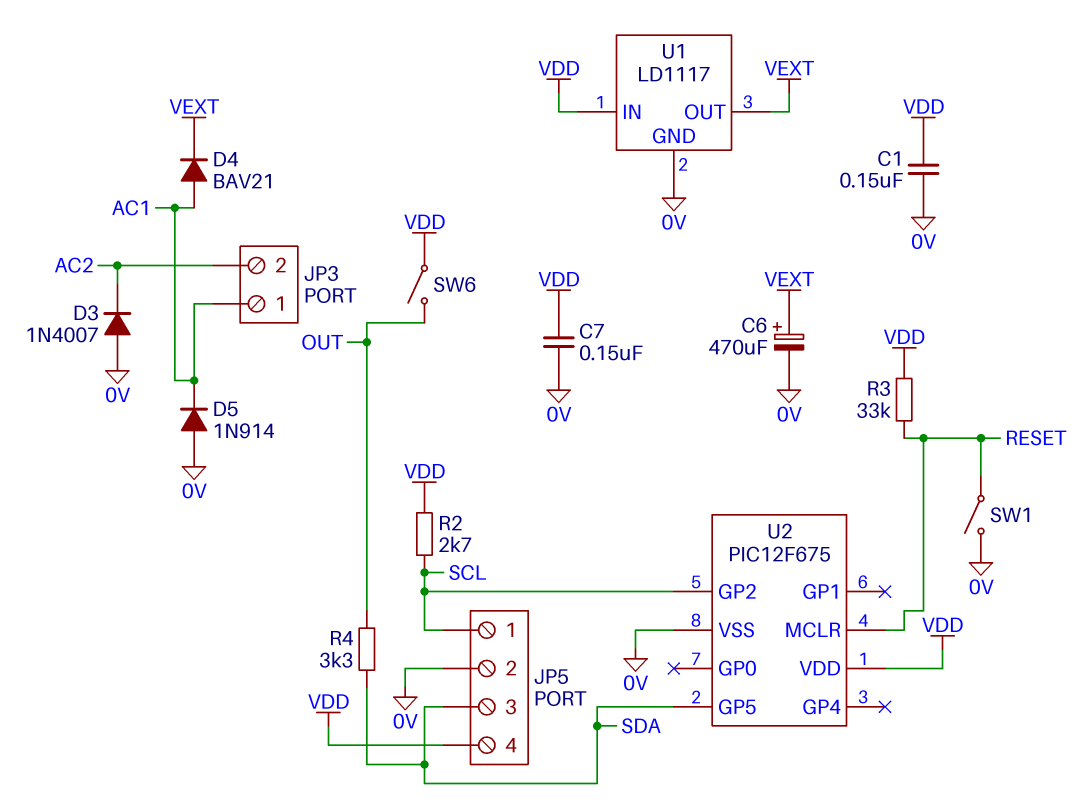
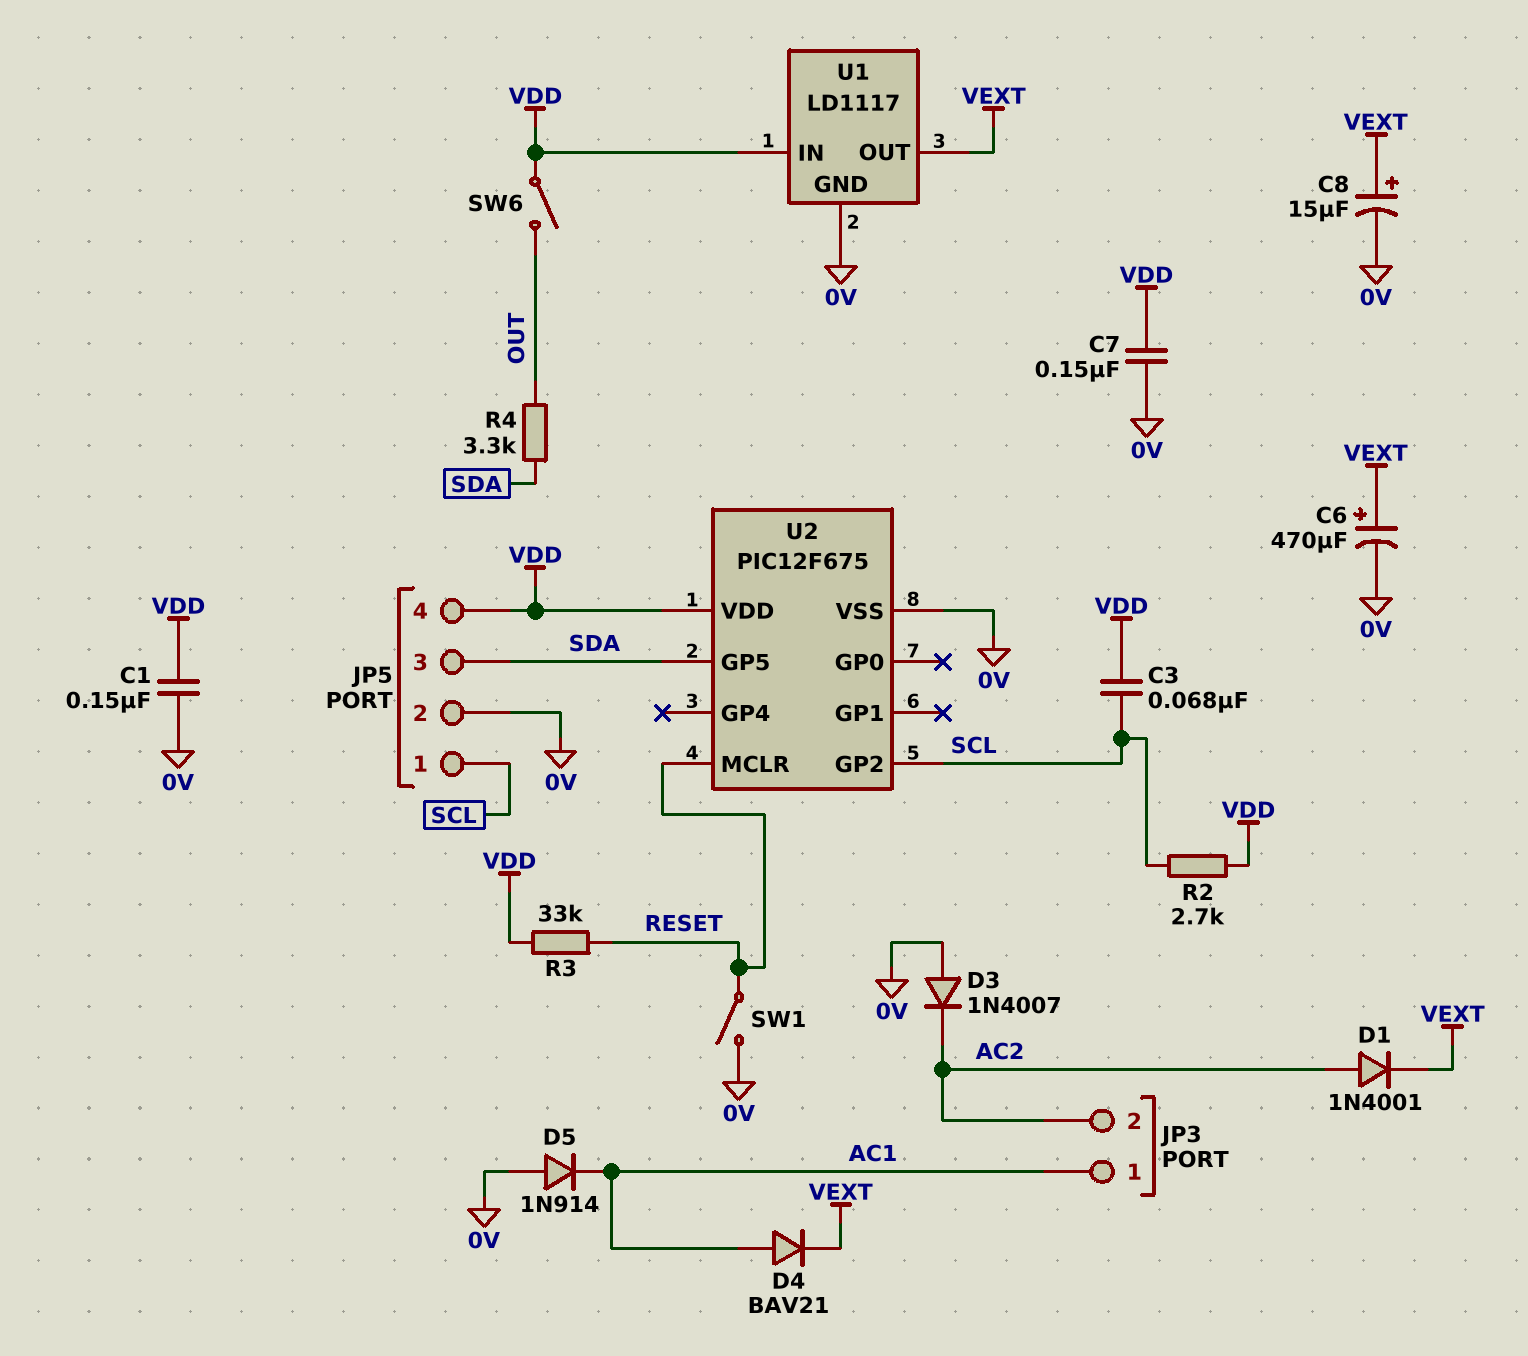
C3: none -> 68nF (SCL, VDD)
C8: none -> 15uF (plus VEXT, minus 0V)
D1: none -> diode 1N4001 (A AC2, K VEXT)

